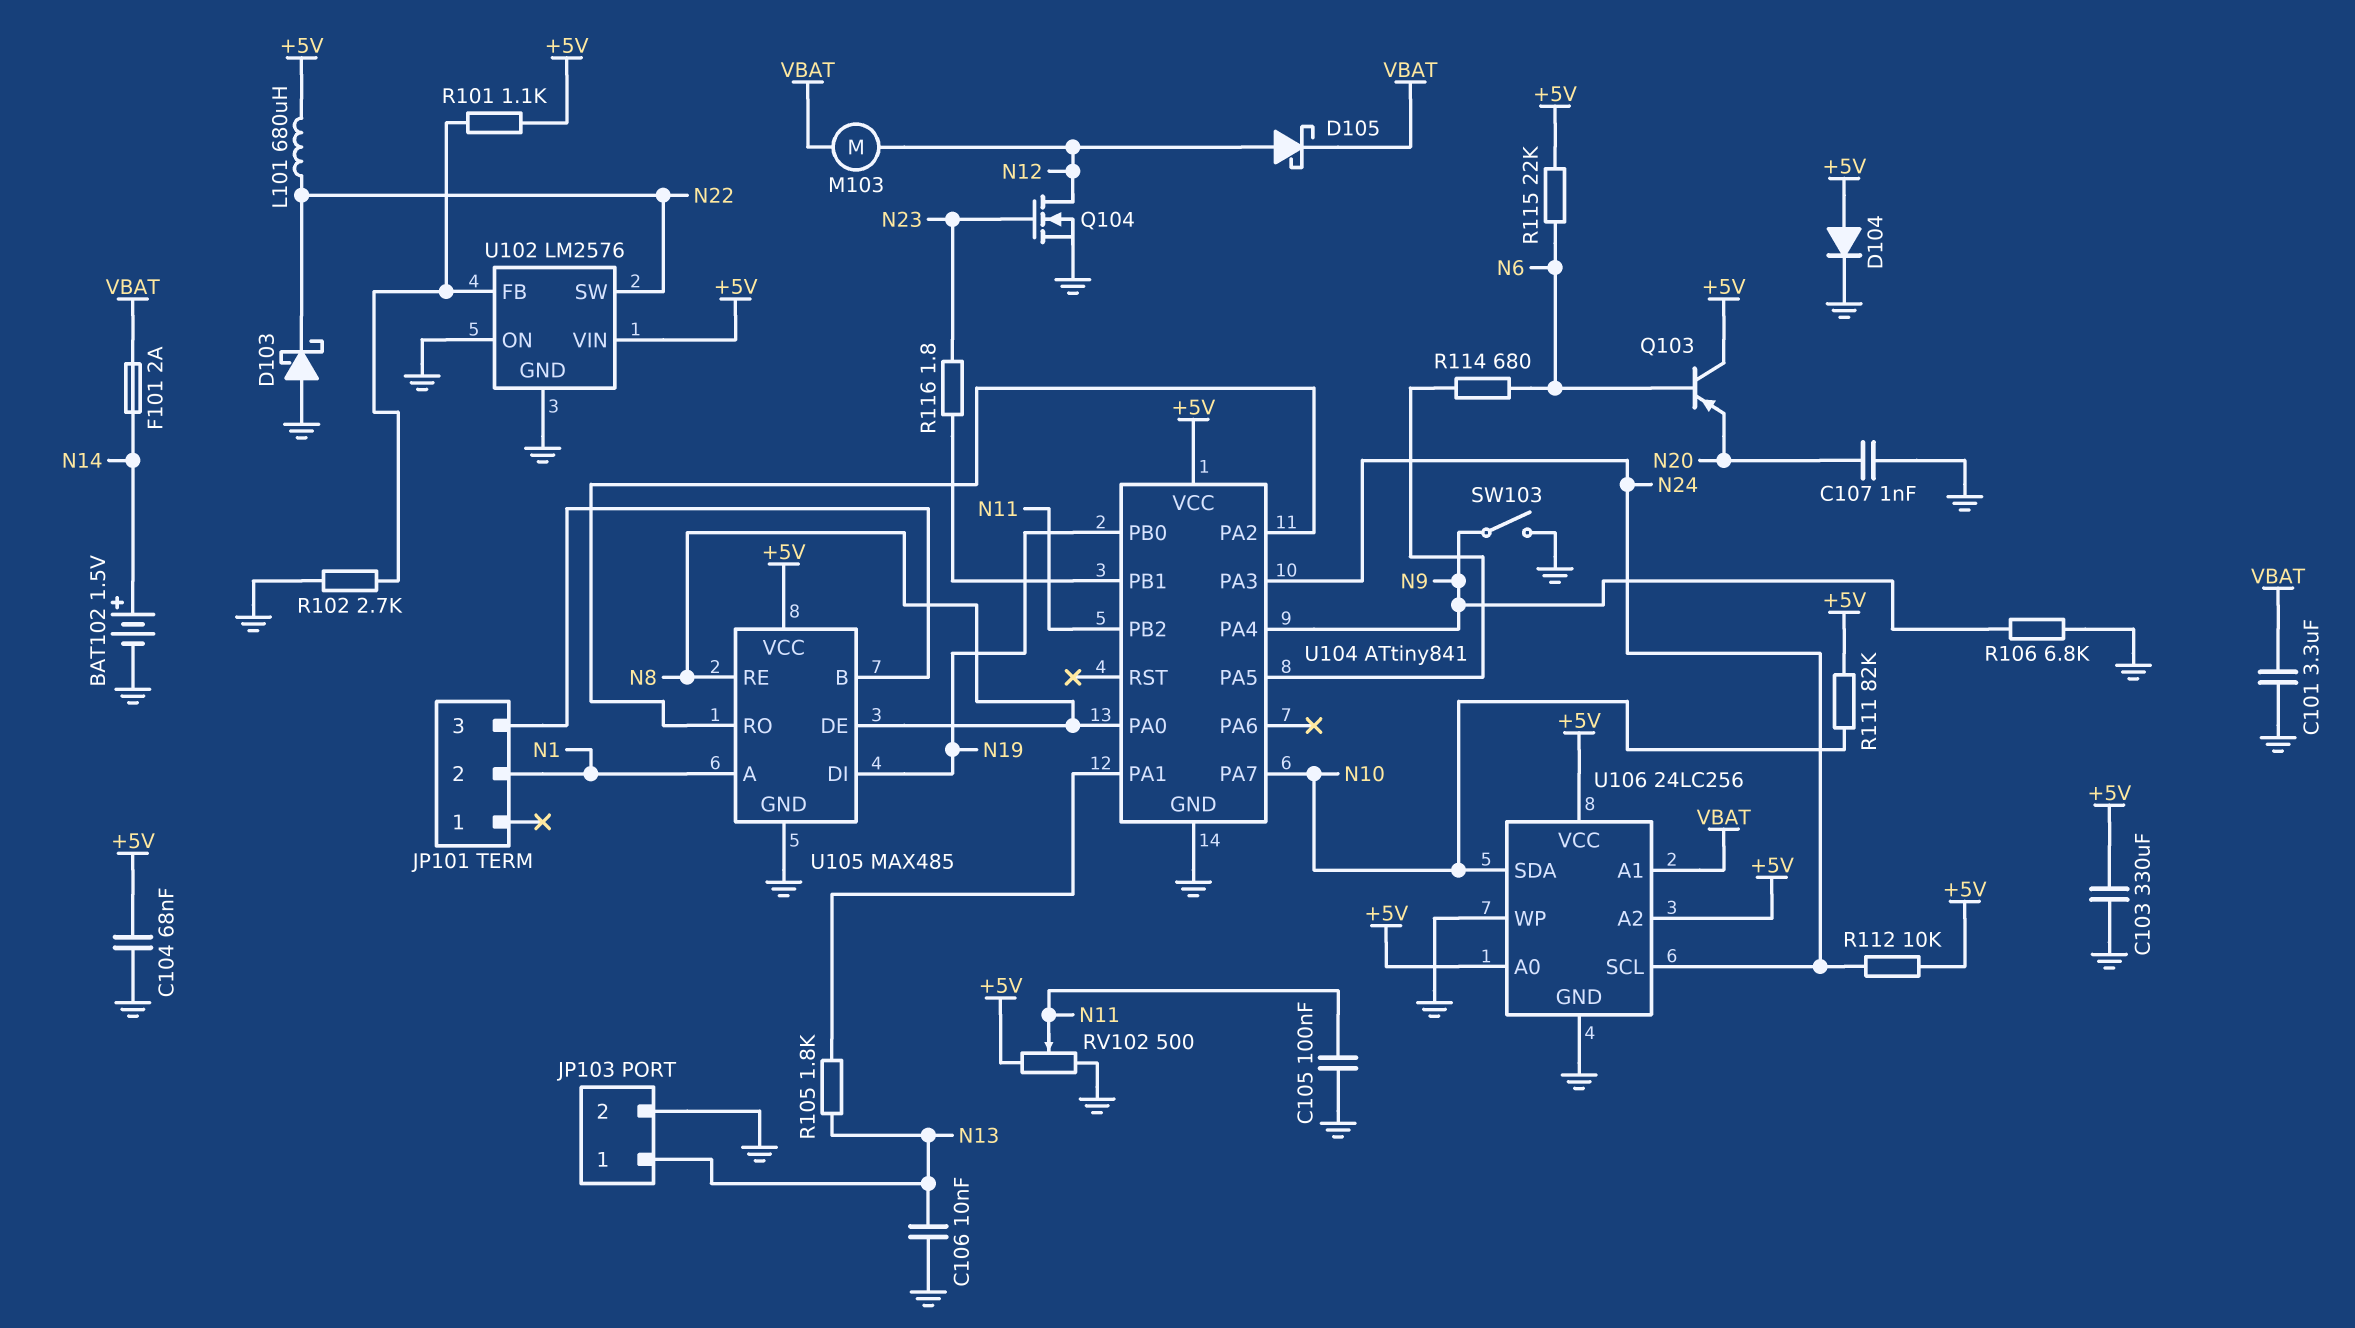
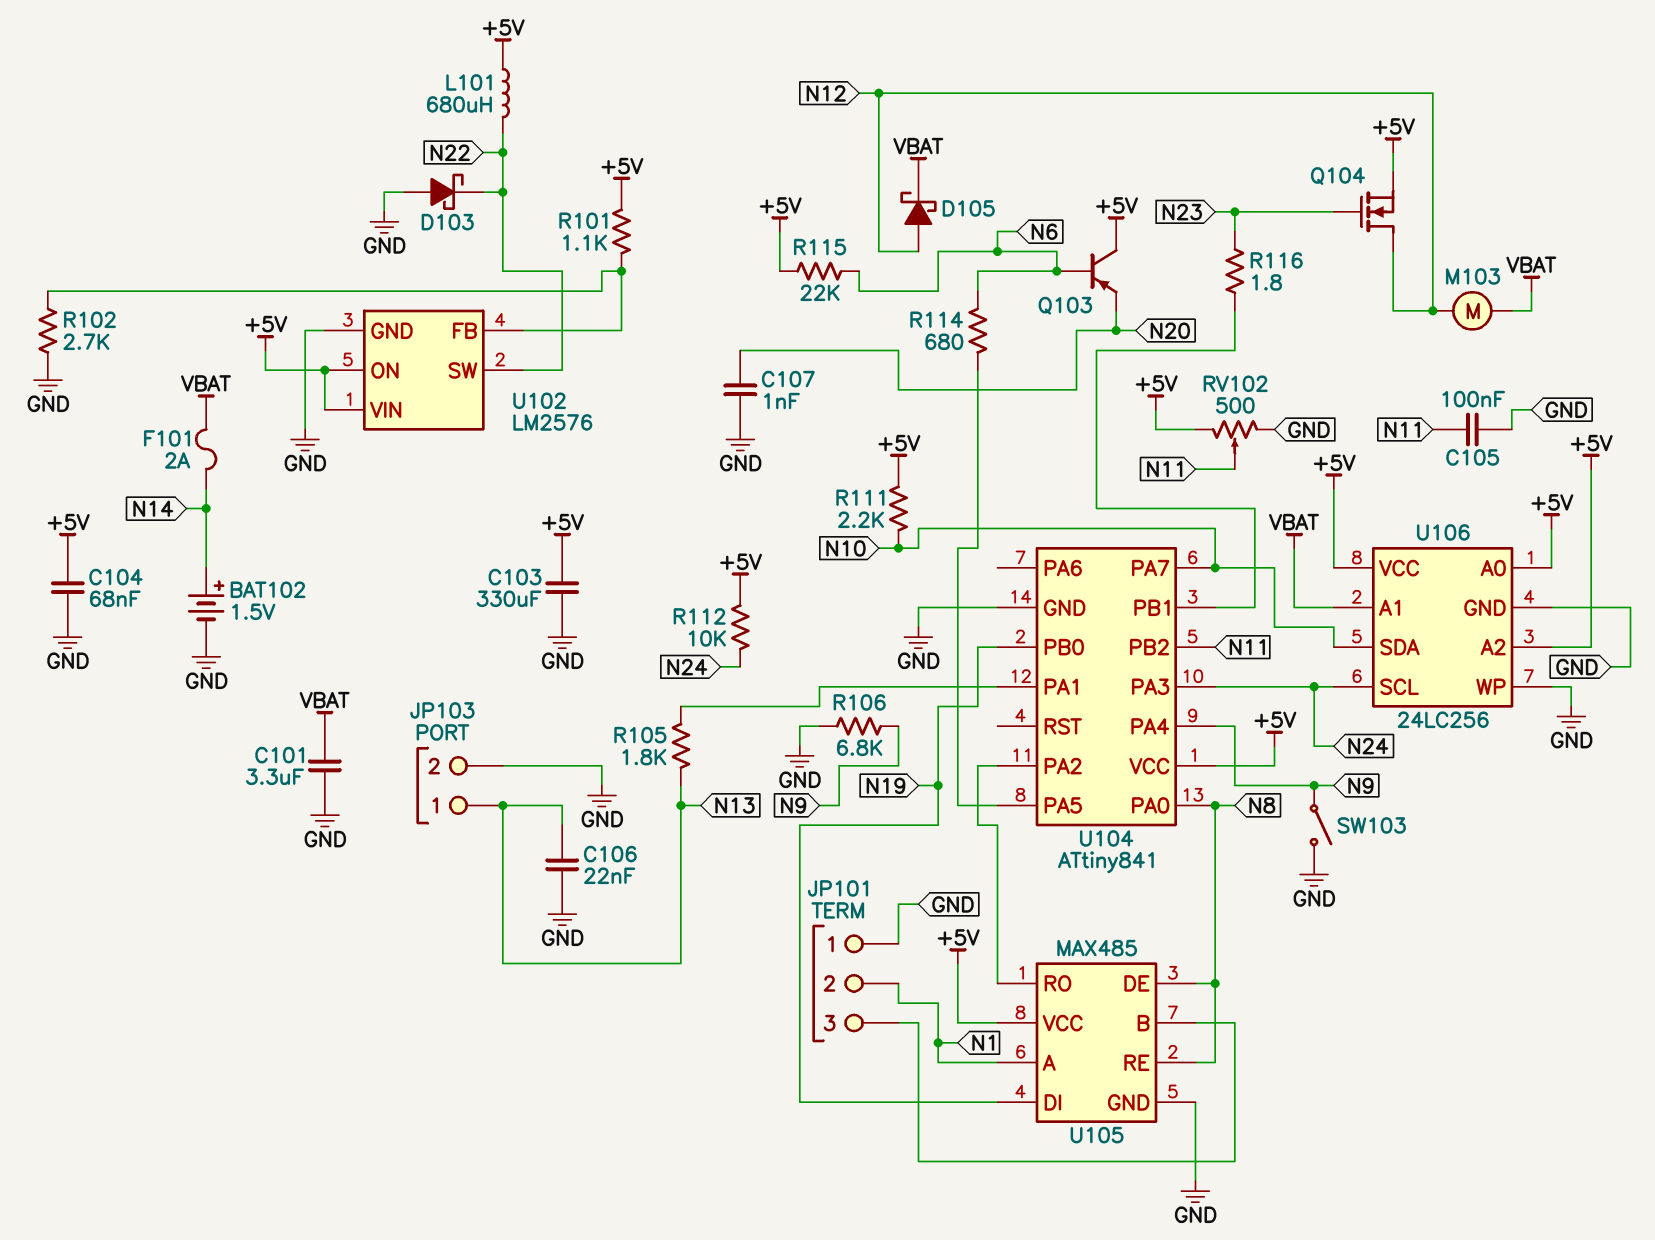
C106: 10nF (GND, N13) -> 22nF (GND, N13)
D104: diode (A +5V, K GND) -> none
JP101 pin 1: none -> GND
Q104: NMOS (G N23, D N12, S GND) -> NMOS (G N23, D N12, S +5V)
R111: 82k (+5V, N10) -> 2.2k (+5V, N10)
U102 pin ON: GND -> +5V

